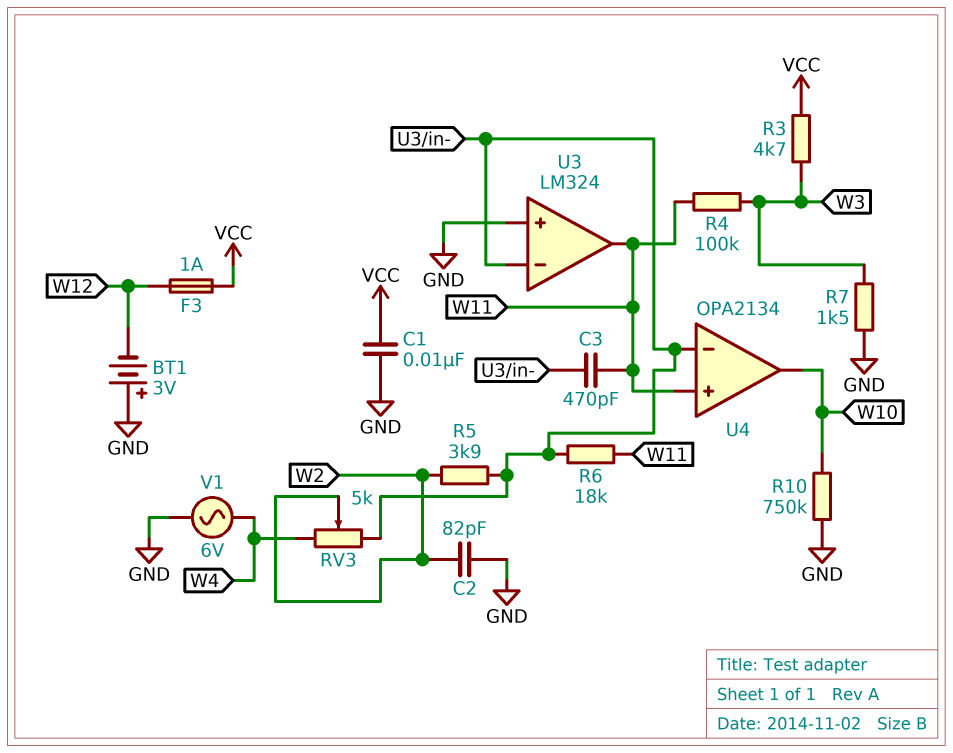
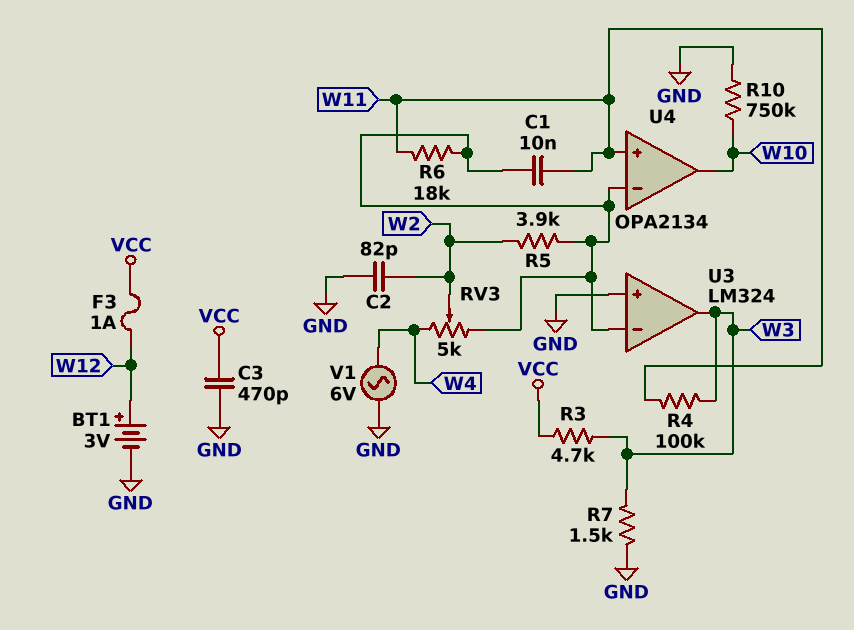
BT1: 3V (plus GND, minus W12) -> 3V (plus W12, minus GND)
C1: 10nF (GND, VCC) -> 10nF (U3/in-, W11)
C3: 470pF (U3/in-, W11) -> 470pF (GND, VCC)
U3 pin out: W11 -> W3

